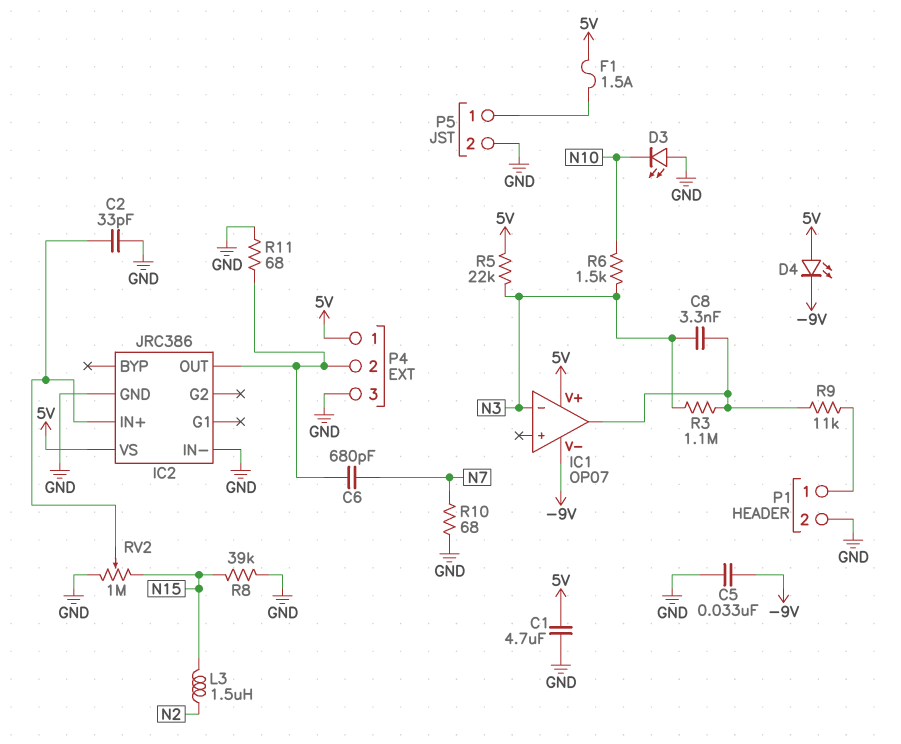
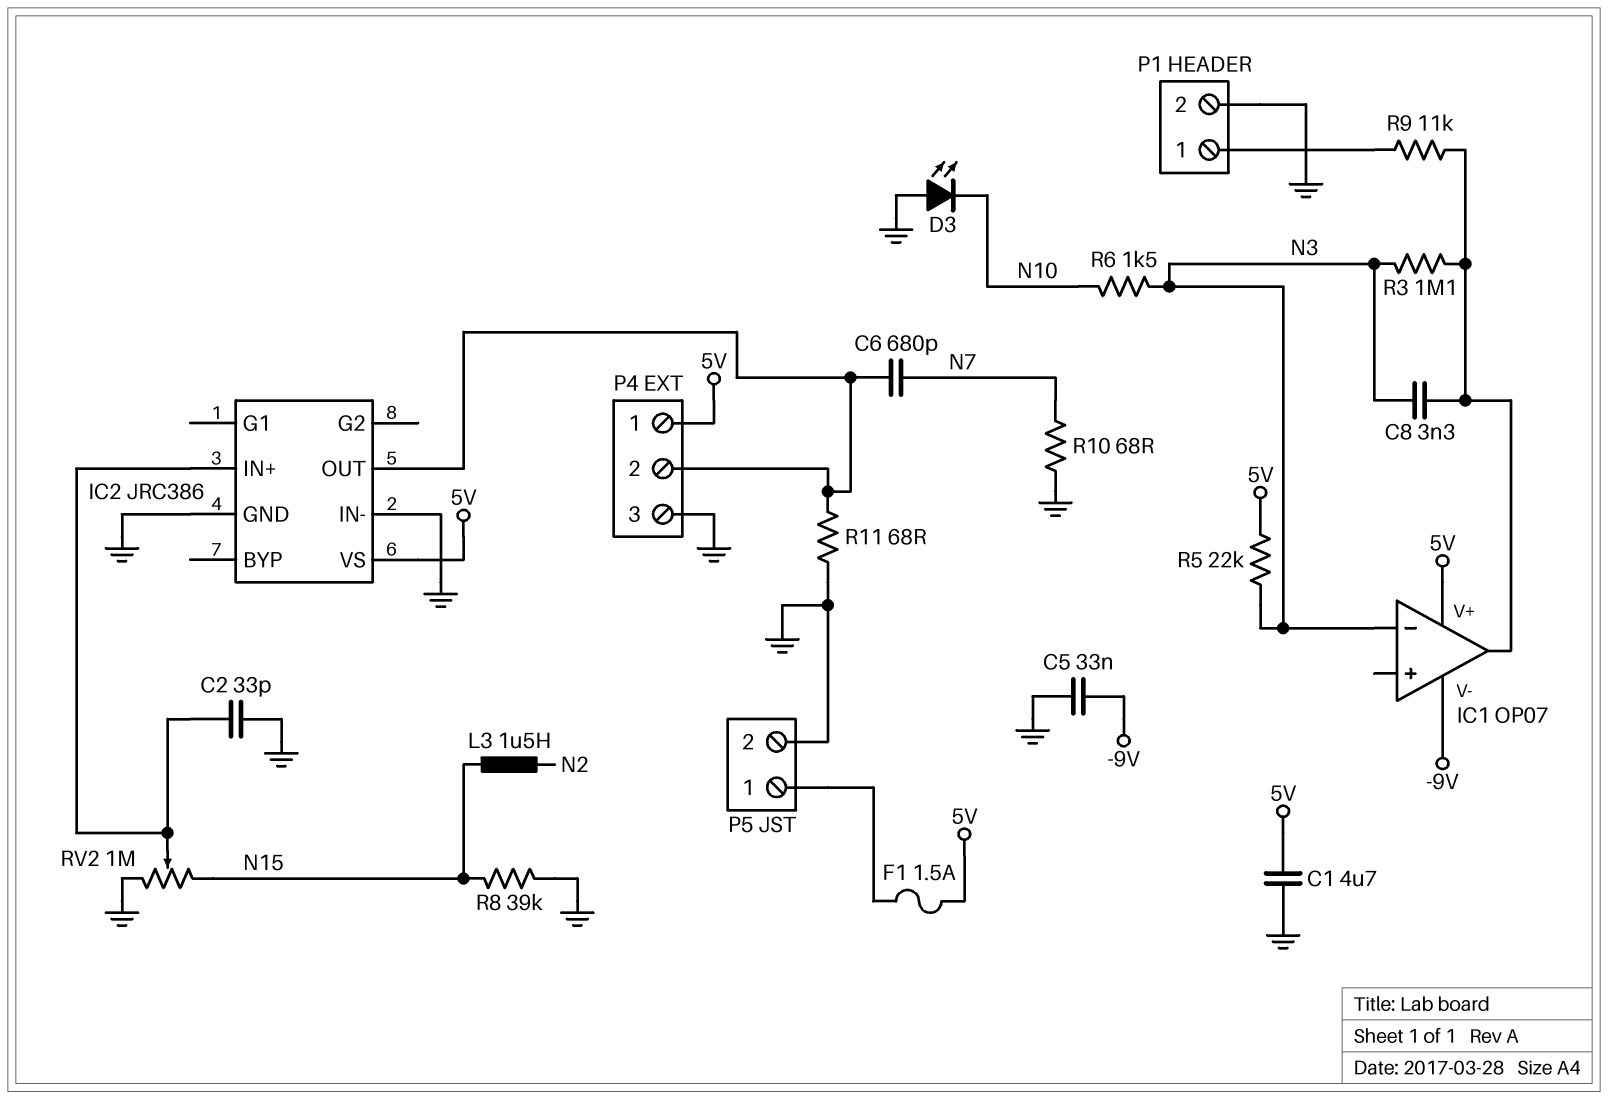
D4: LED (A 5V, K -9V) -> none

